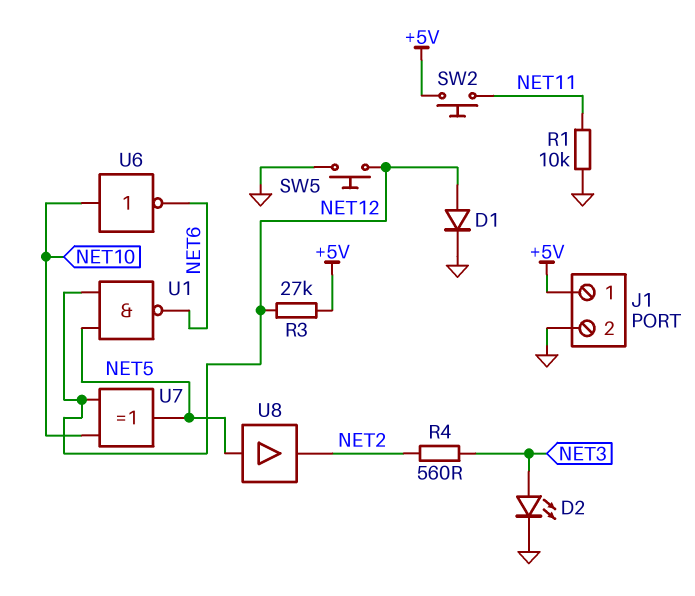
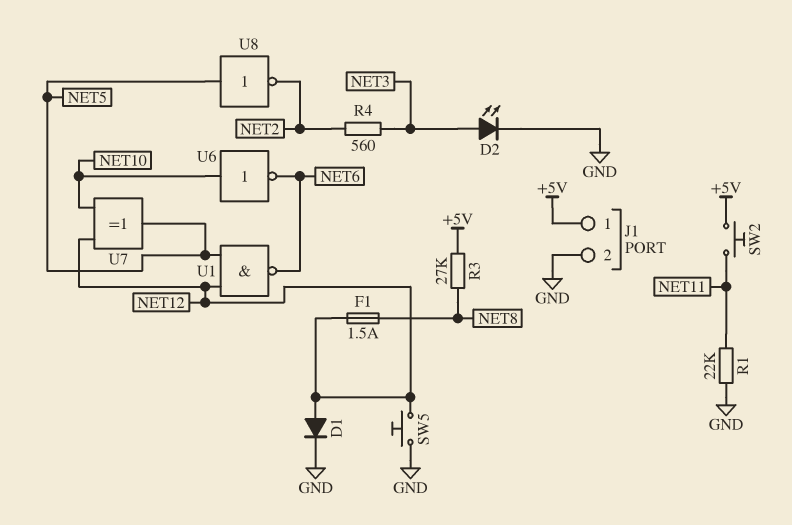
F1: none -> 1.5A (NET8, NET12)
R1: 10k (GND, NET11) -> 22k (GND, NET11)
R3: 27k (+5V, NET12) -> 27k (+5V, NET8)
U8: buffer (in NET5, out NET2) -> NOT (in NET5, out NET2)

